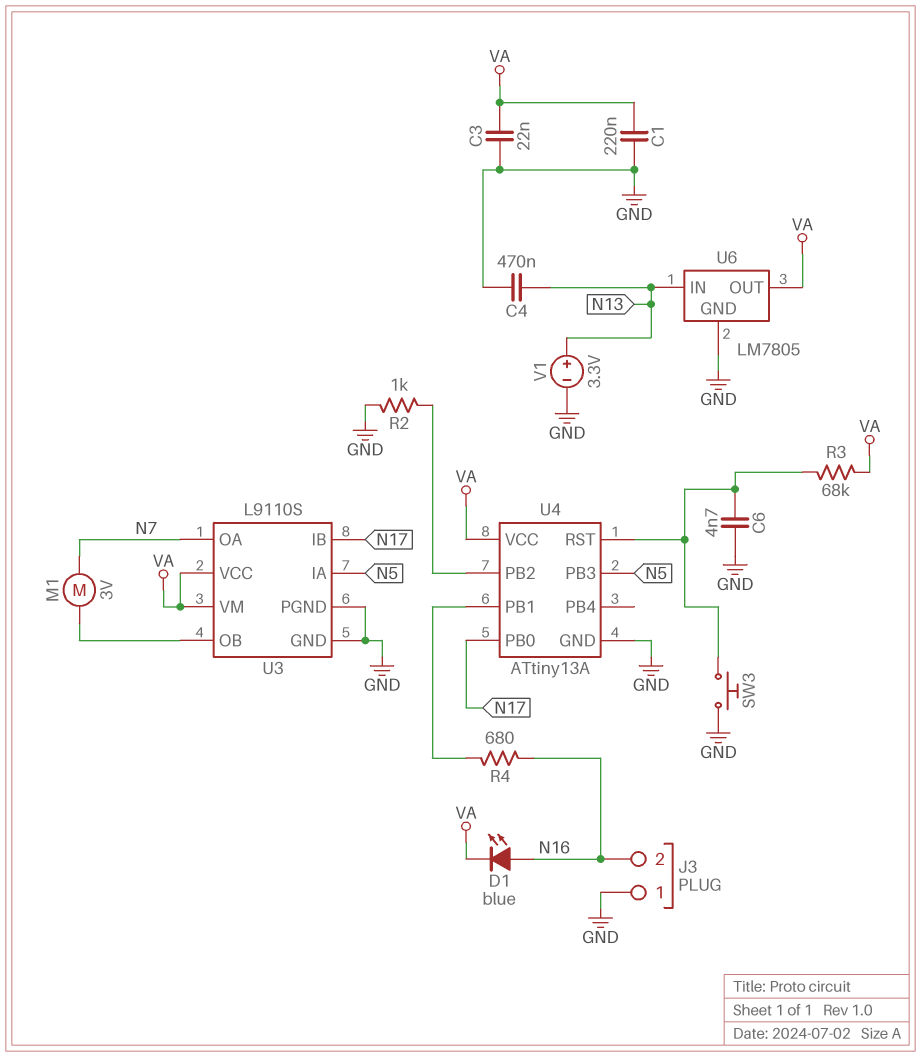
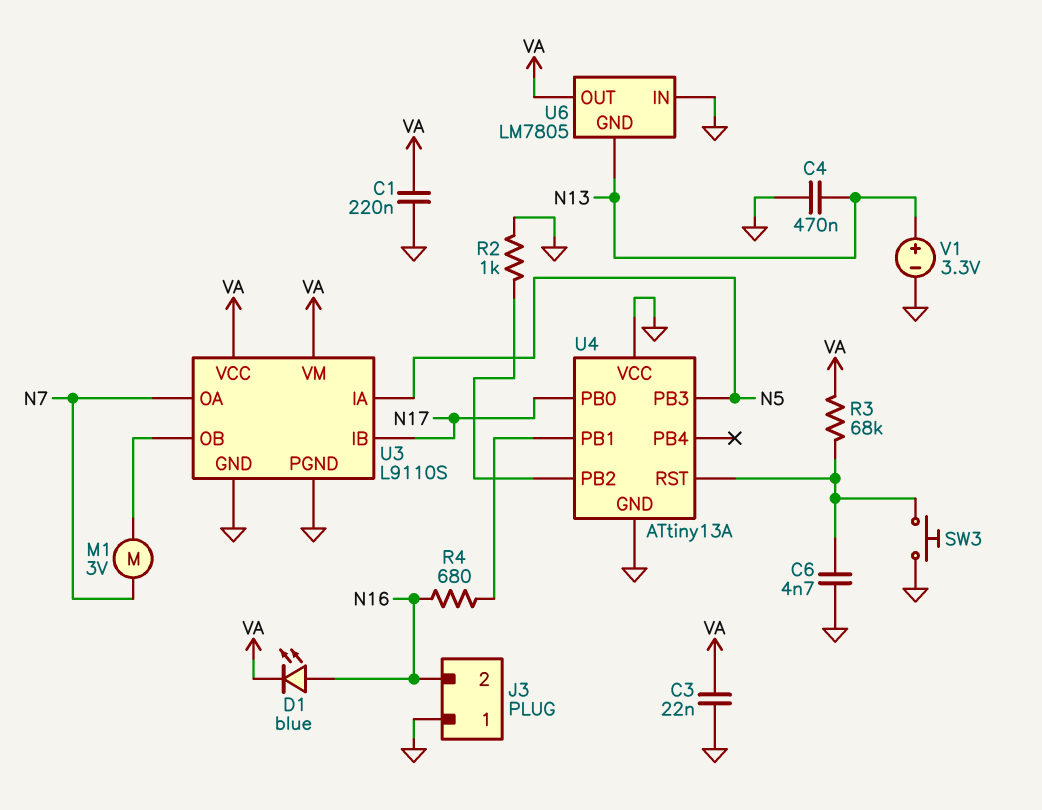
U4 pin VCC: VA -> GND
U6 pin GND: GND -> N13
U6 pin IN: N13 -> GND

